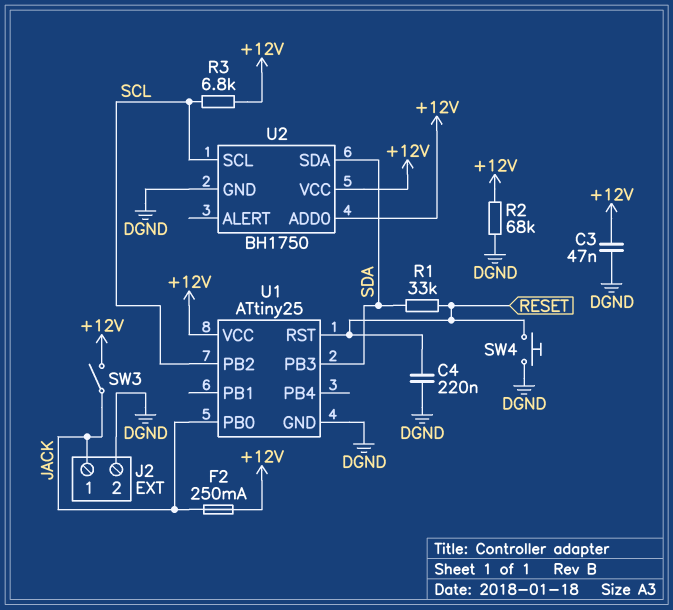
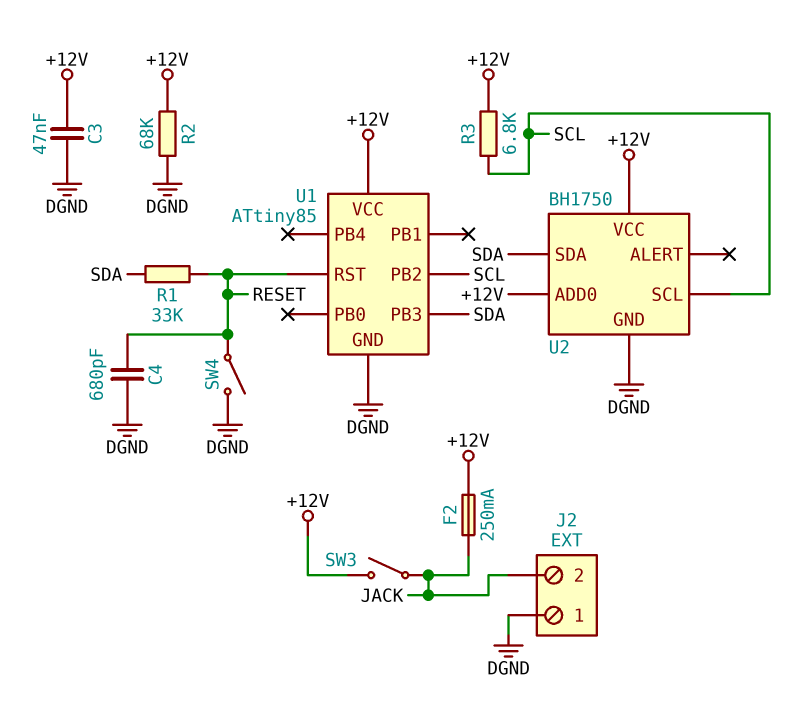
C4: 220nF (DGND, RESET) -> 680pF (DGND, RESET)
J2 pin 1: JACK -> DGND
J2 pin 2: DGND -> JACK
SW4: button (DGND, RESET) -> switch (DGND, RESET)
U1: ATtiny25 -> ATtiny85
U1 pin PB0: JACK -> none

